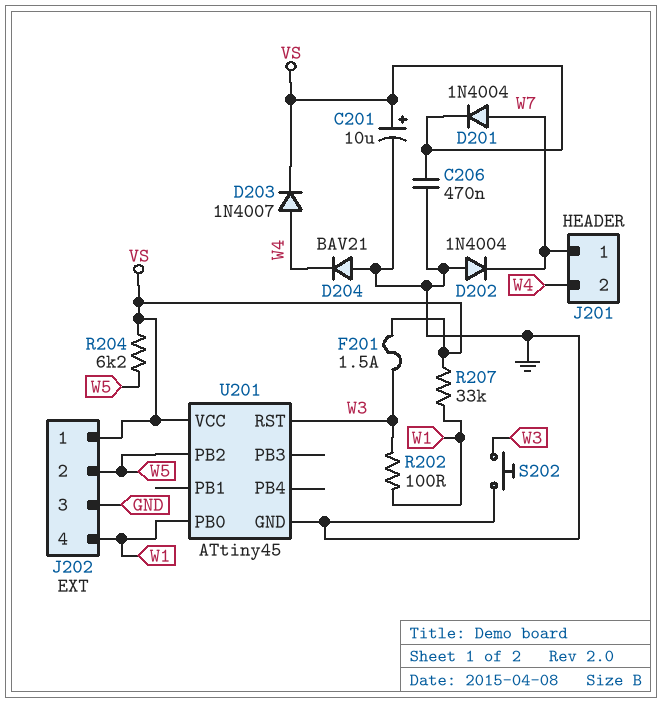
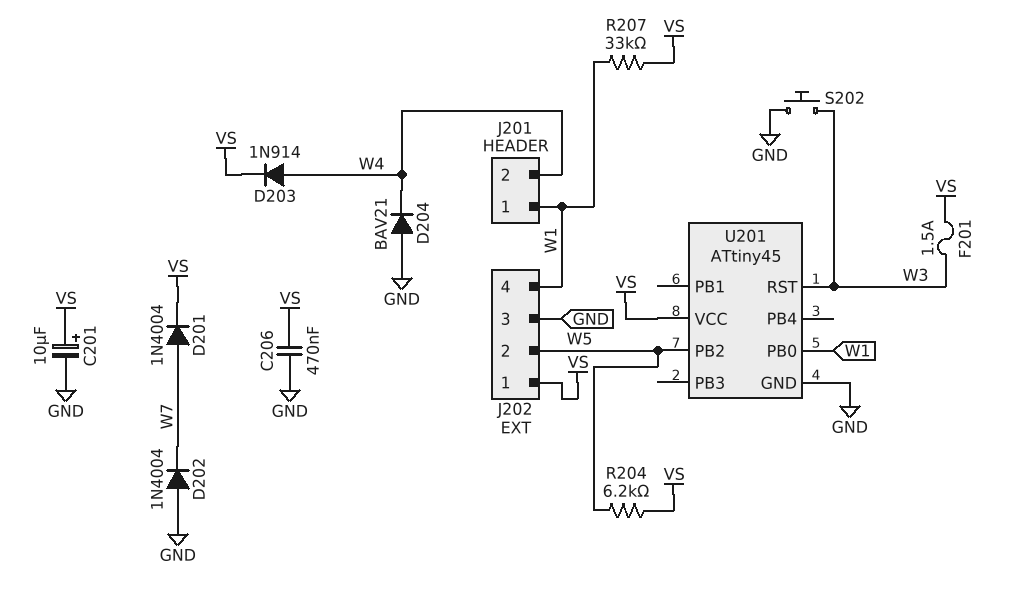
D203: diode 1N4007 (A W4, K VS) -> diode 1N914 (A W4, K VS)
J201 pin 1: W7 -> W1
R202: 100 (W1, W3) -> none

